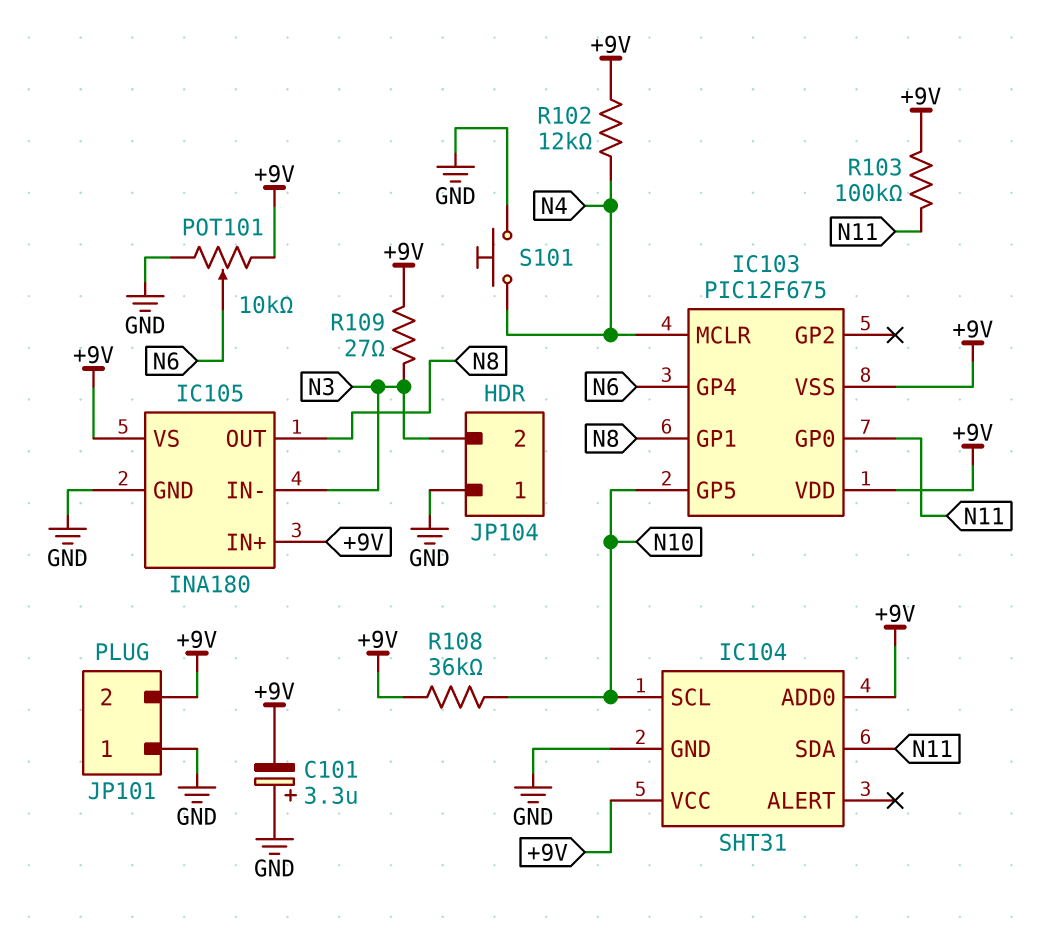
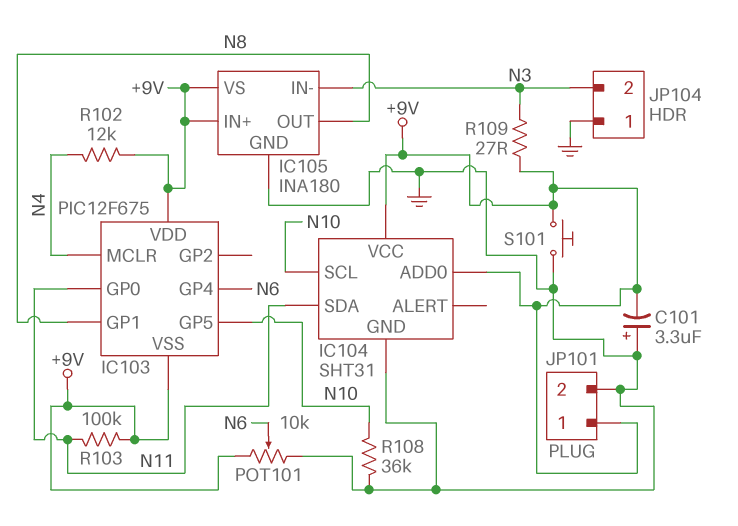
JP101 pin 1: GND -> +9V
JP101 pin 2: +9V -> GND
R108: 36k (+9V, N10) -> 36k (GND, N10)
S101: button (GND, N4) -> button (+9V, GND)

